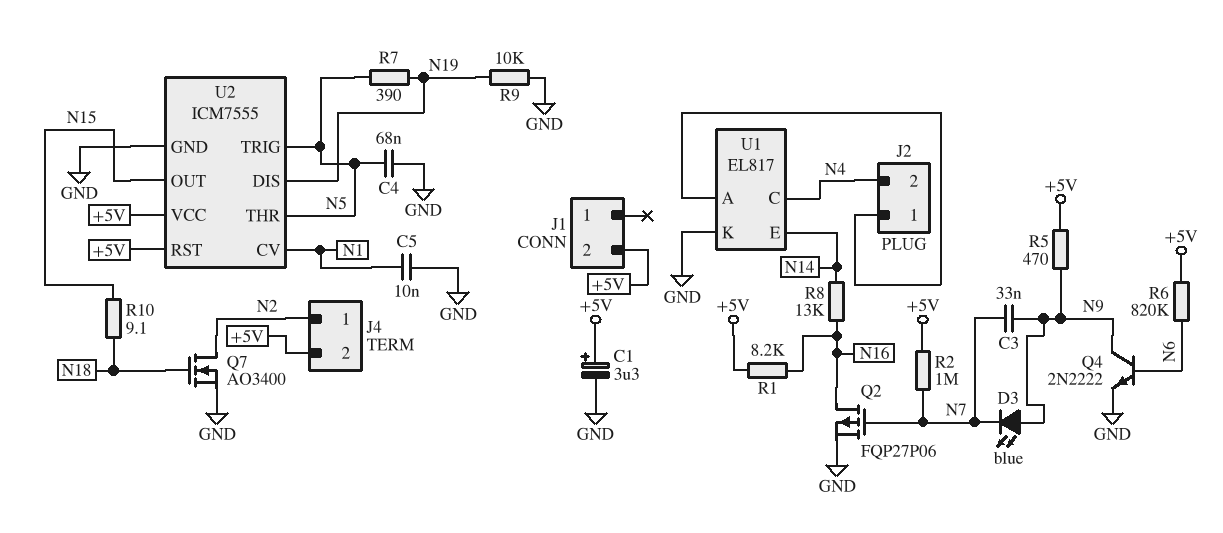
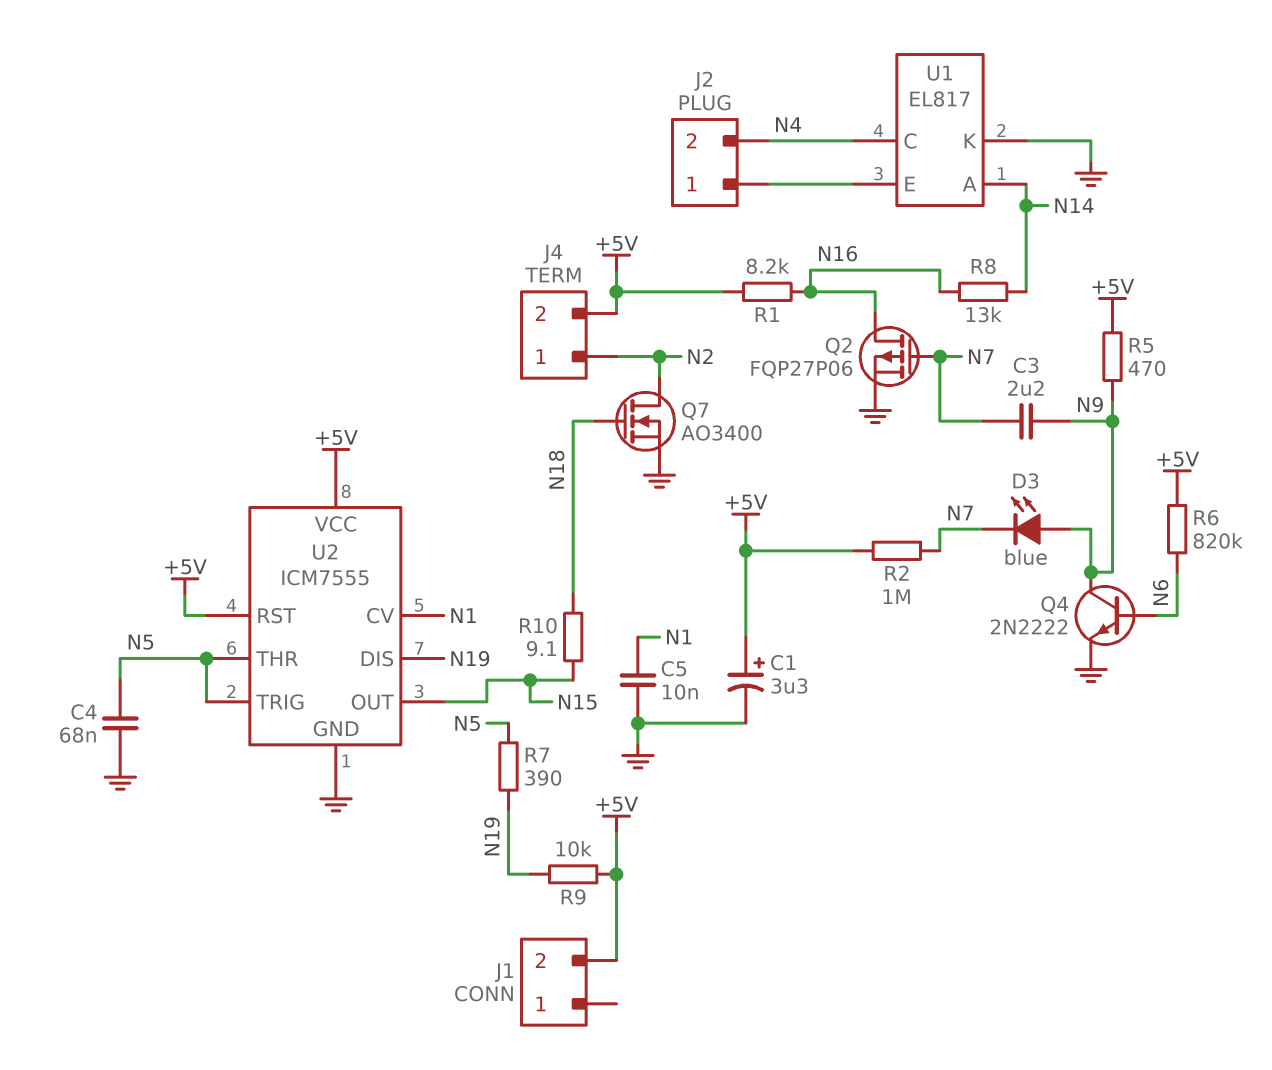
C3: 33nF (N7, N9) -> 2.2uF (N7, N9)
R9: 10k (GND, N19) -> 10k (+5V, N19)
U1 pin A: J2/1 -> N14
U1 pin E: N14 -> J2/1

